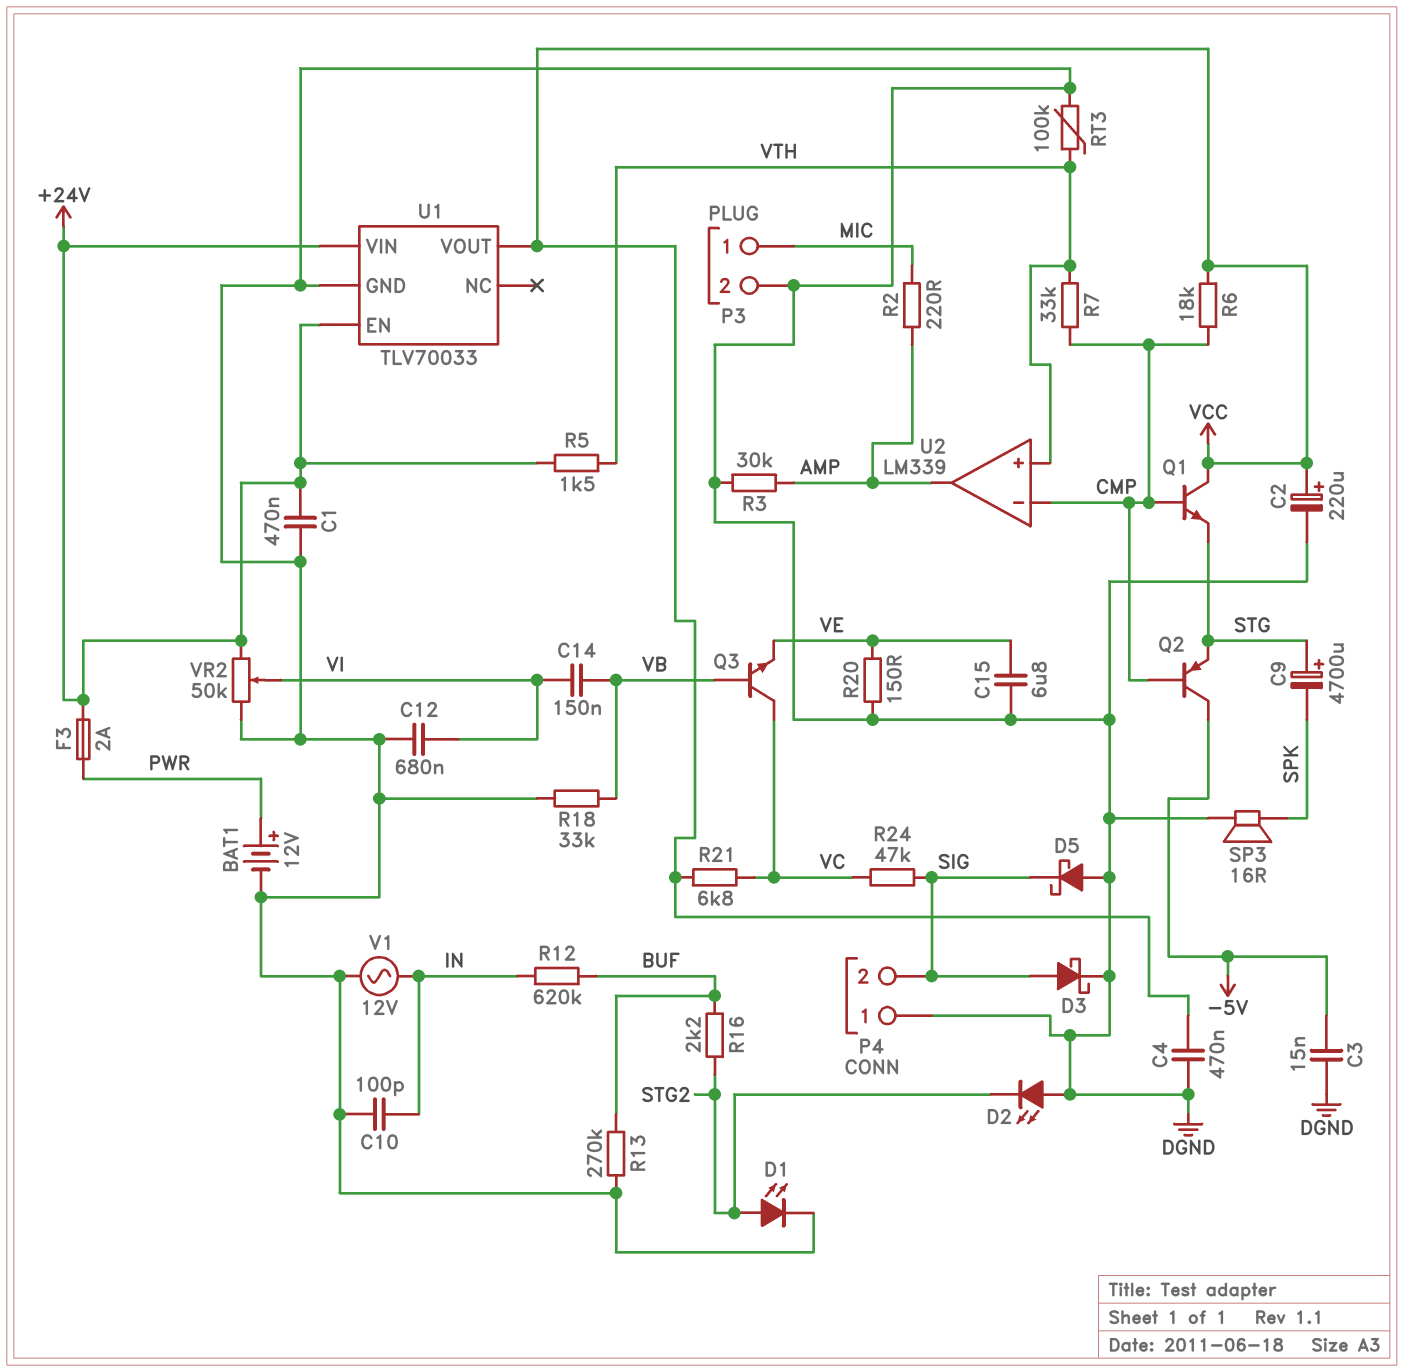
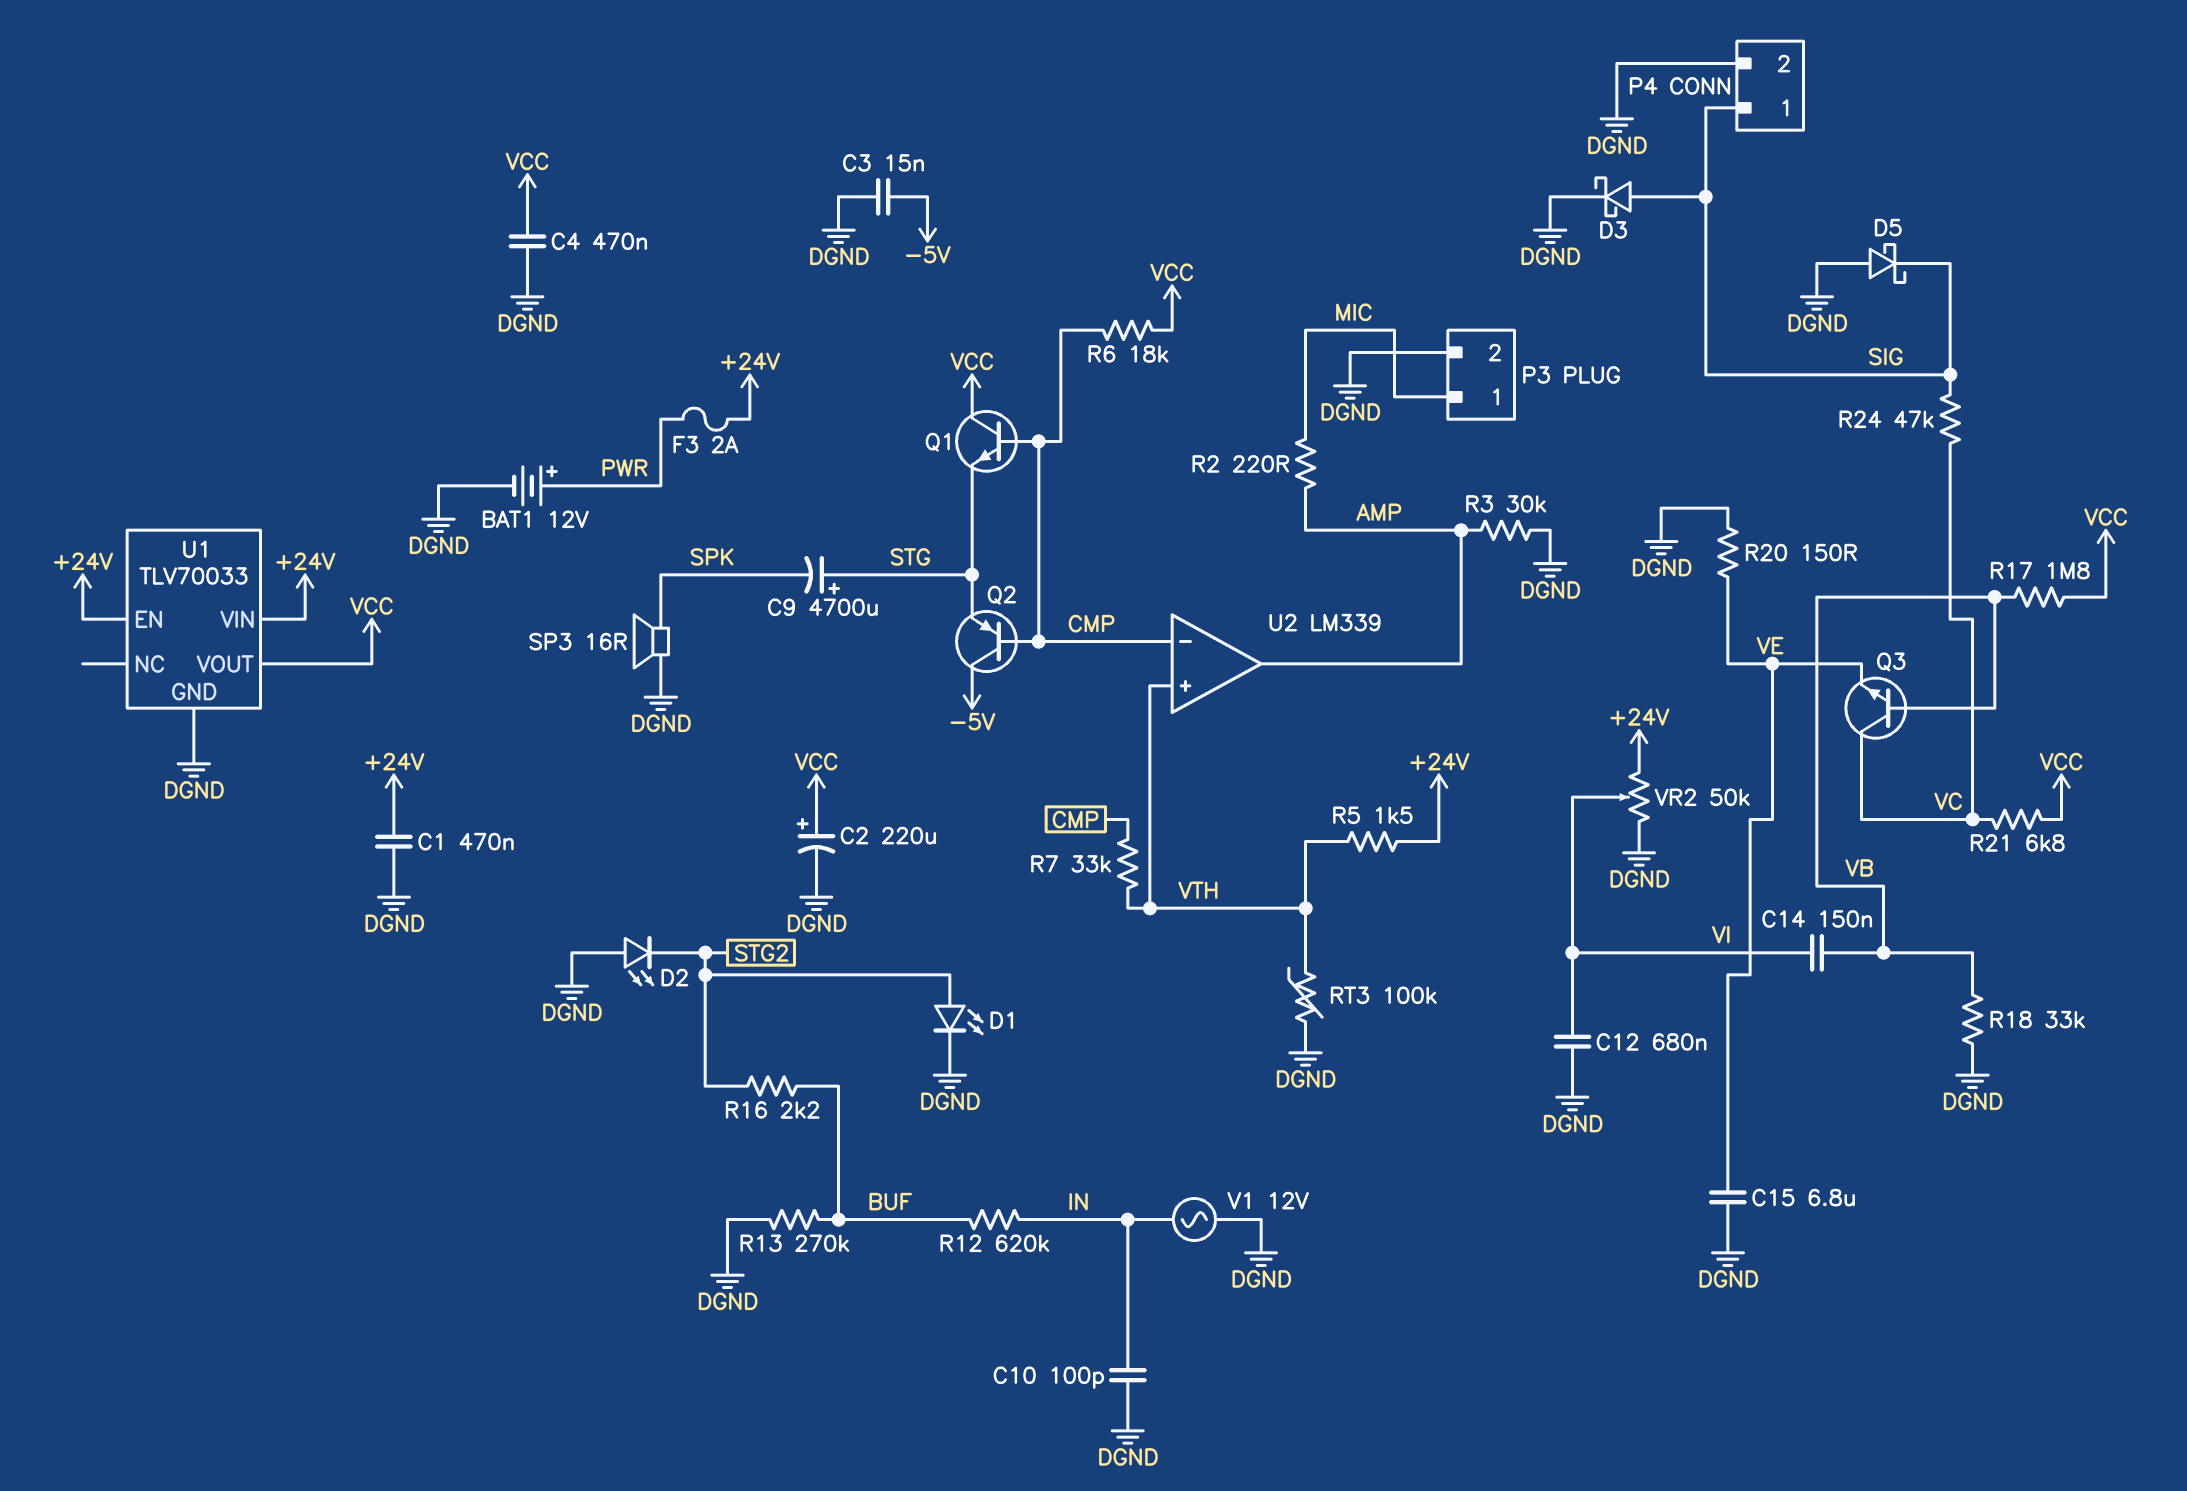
P4 pin 1: DGND -> SIG
P4 pin 2: SIG -> DGND
R17: none -> 1.8M (VB, VCC)

